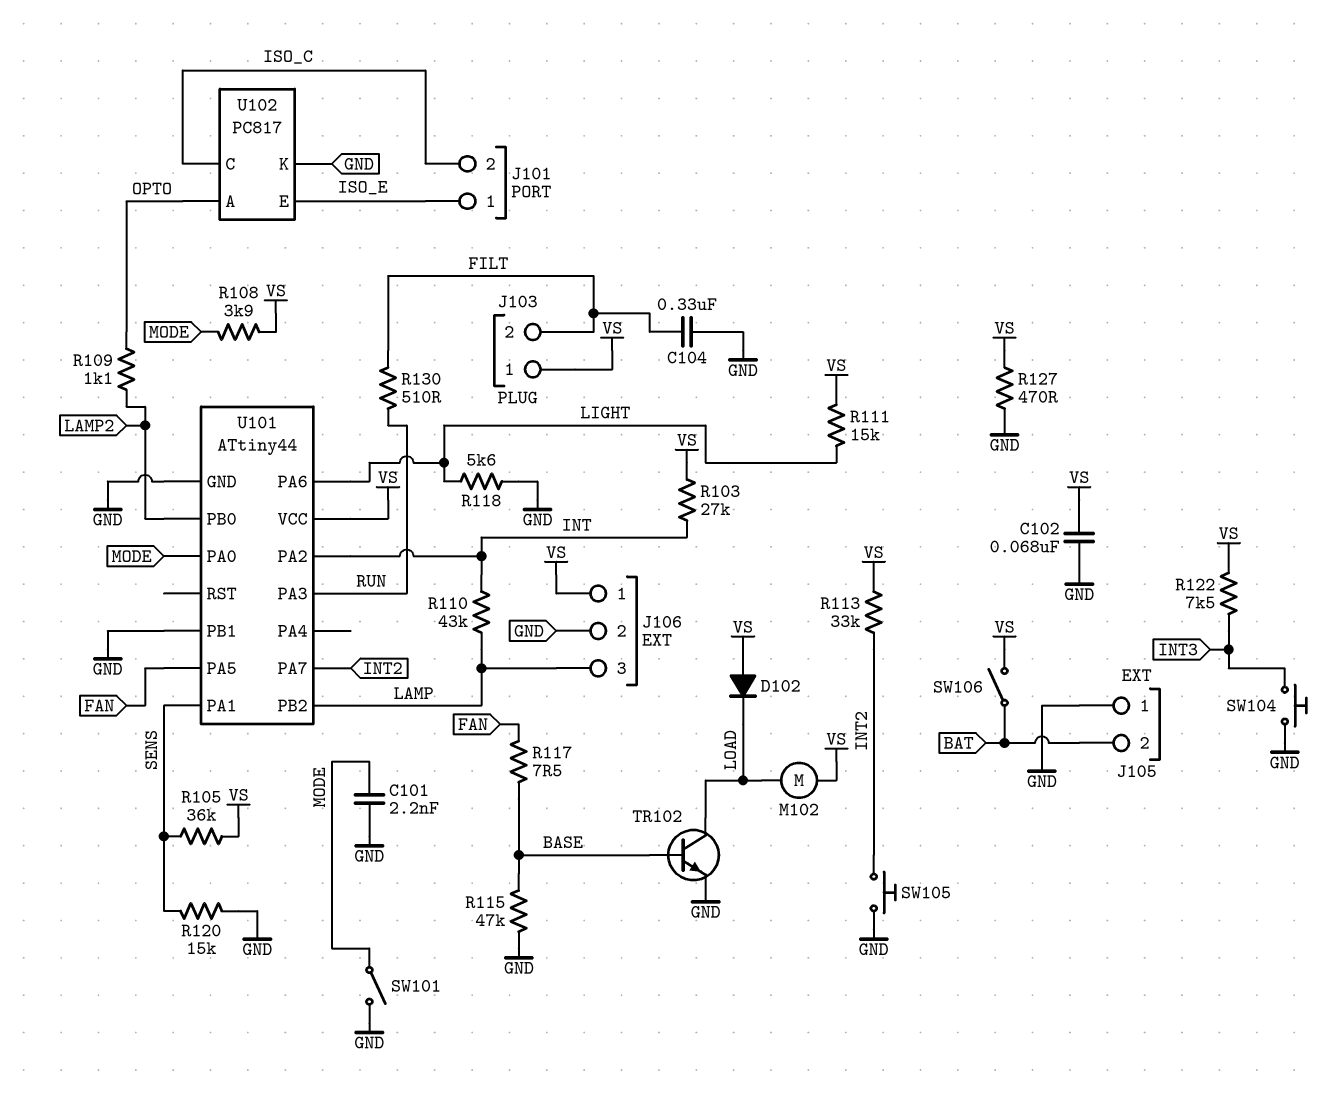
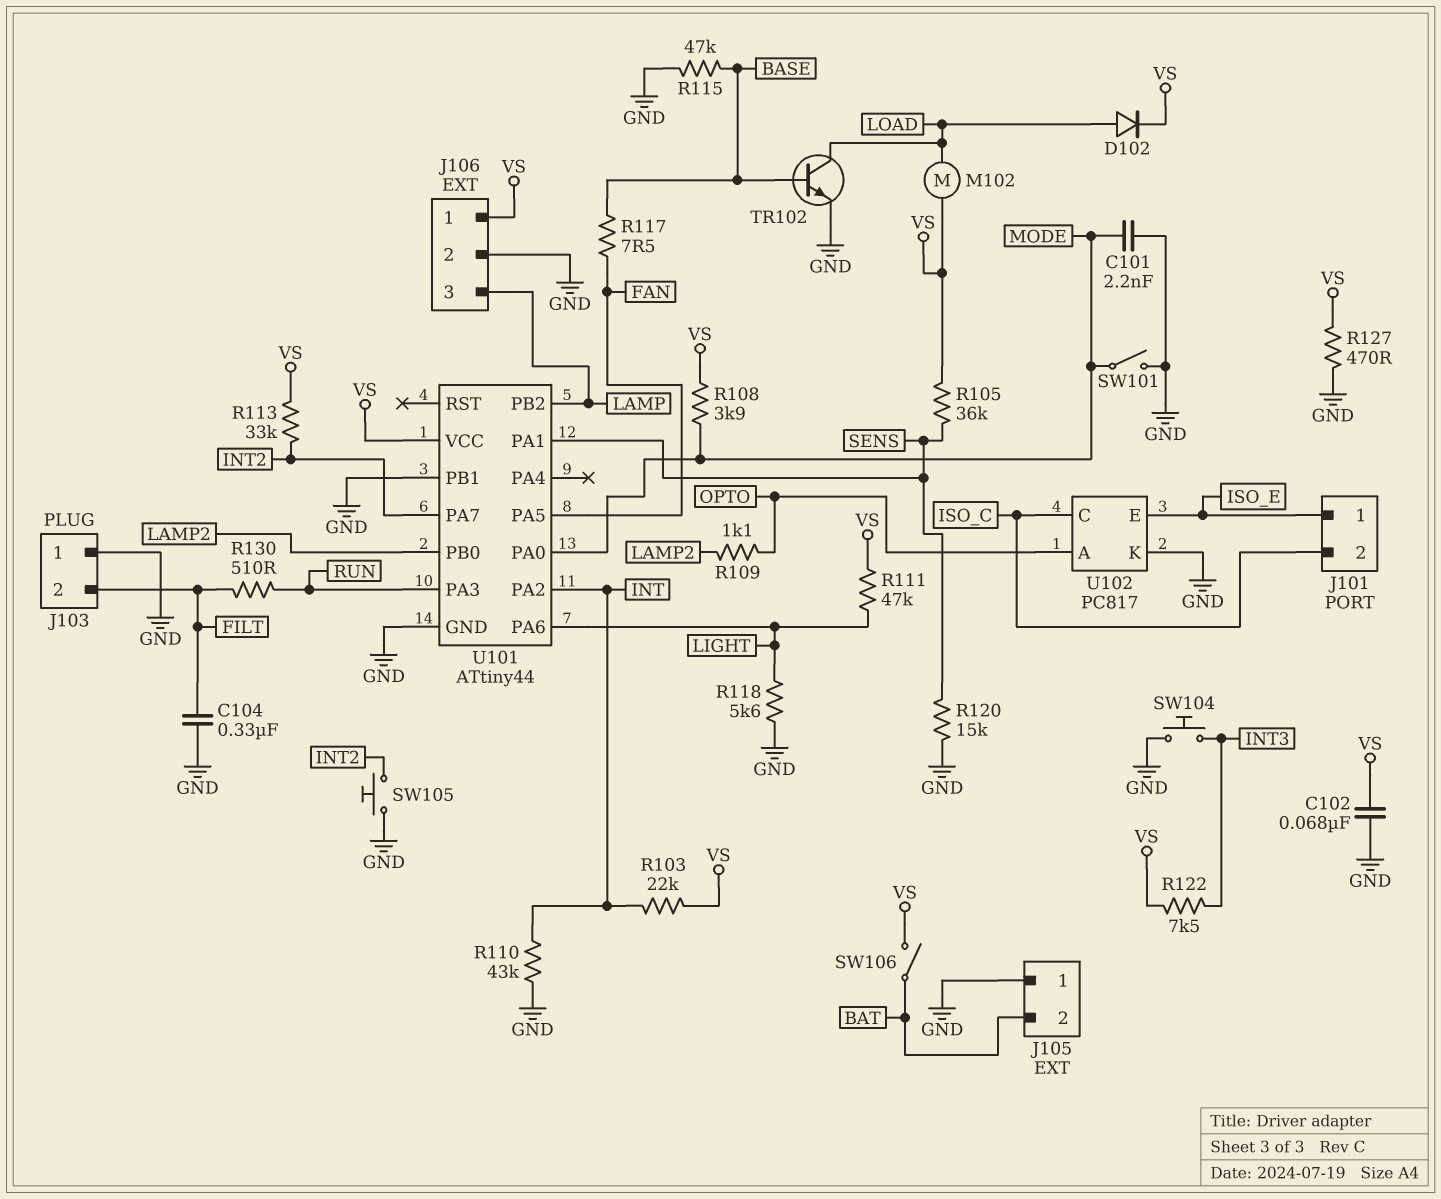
D102: diode (A VS, K LOAD) -> diode (A LOAD, K VS)
J103 pin 1: VS -> GND
R103: 27k (INT, VS) -> 22k (INT, VS)
R110: 43k (INT, LAMP) -> 43k (GND, INT)
R111: 15k (LIGHT, VS) -> 47k (LIGHT, VS)

